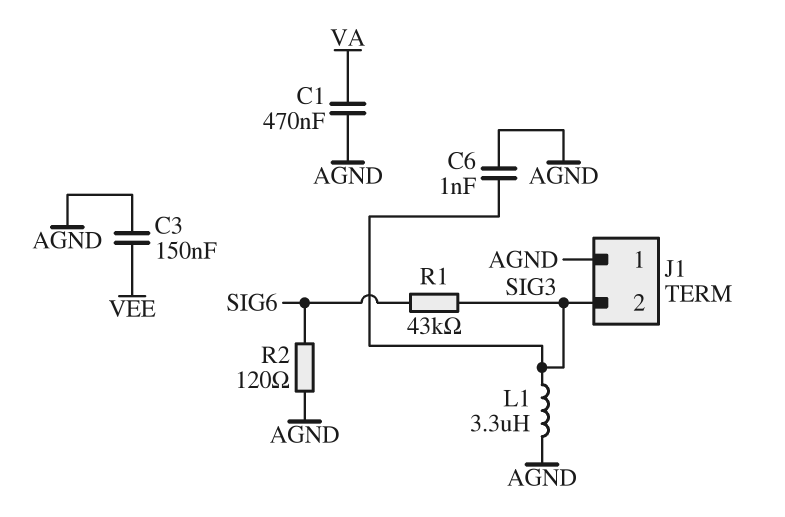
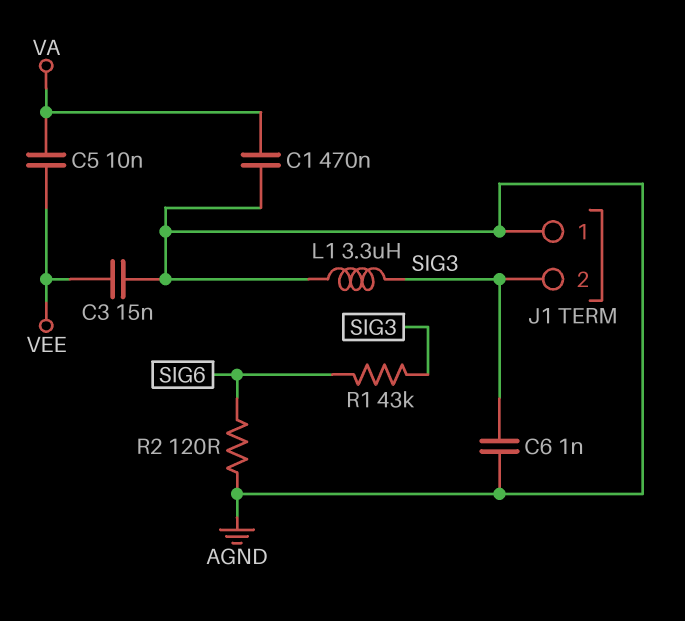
C3: 150nF (AGND, VEE) -> 15nF (AGND, VEE)
C5: none -> 10nF (VA, VEE)

